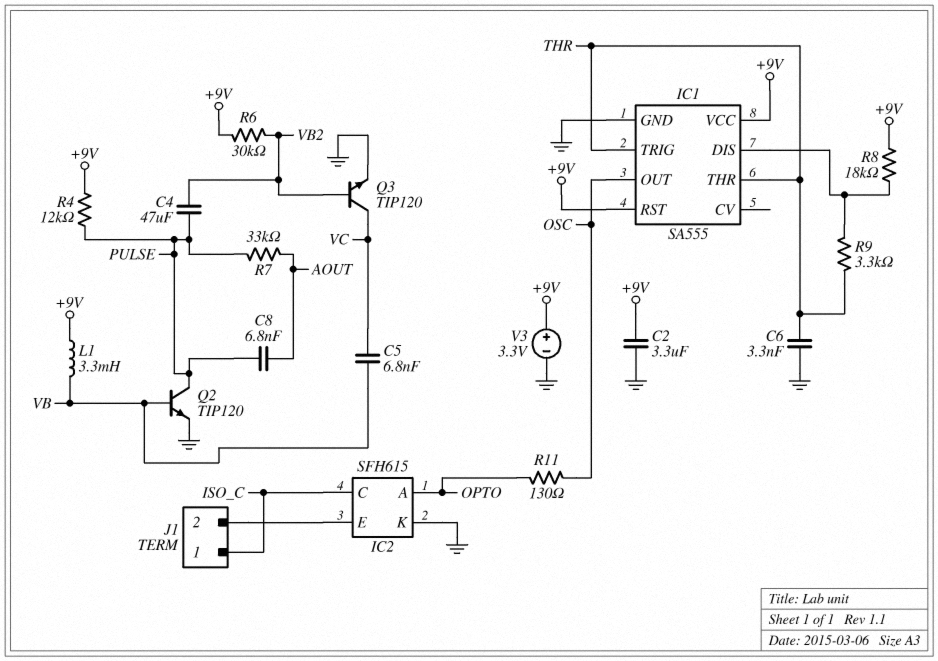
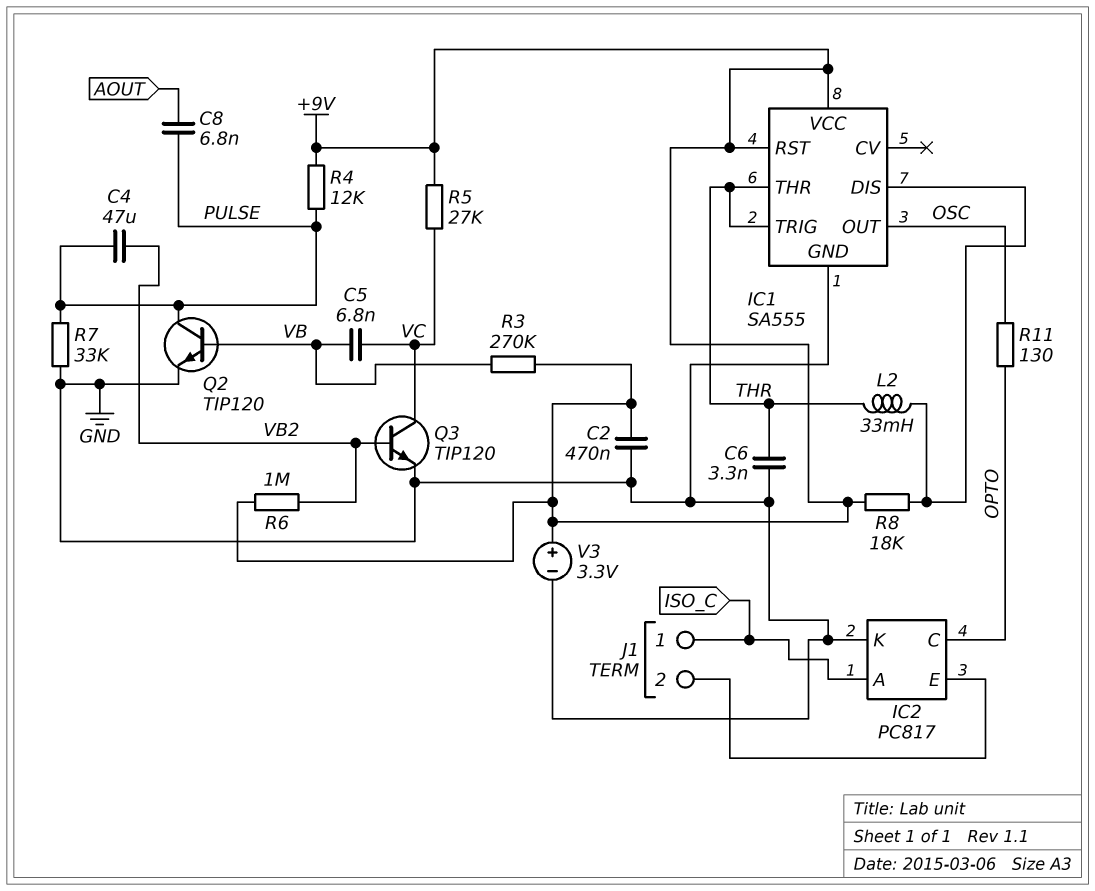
C2: 3.3uF (+9V, GND) -> 470nF (+9V, GND)
IC2: SFH615 -> PC817
IC2 pin A: OPTO -> ISO_C
IC2 pin C: ISO_C -> OPTO
L1: 3.3mH (+9V, VB) -> none
L2: none -> 33mH (IC1/DIS, THR)
R3: none -> 270k (+9V, VB)
R5: none -> 27k (+9V, VC)
R6: 30k (+9V, VB2) -> 1M (+9V, VB2)
R7: 33k (AOUT, PULSE) -> 33k (GND, PULSE)
R9: 3.3k (IC1/DIS, THR) -> none

